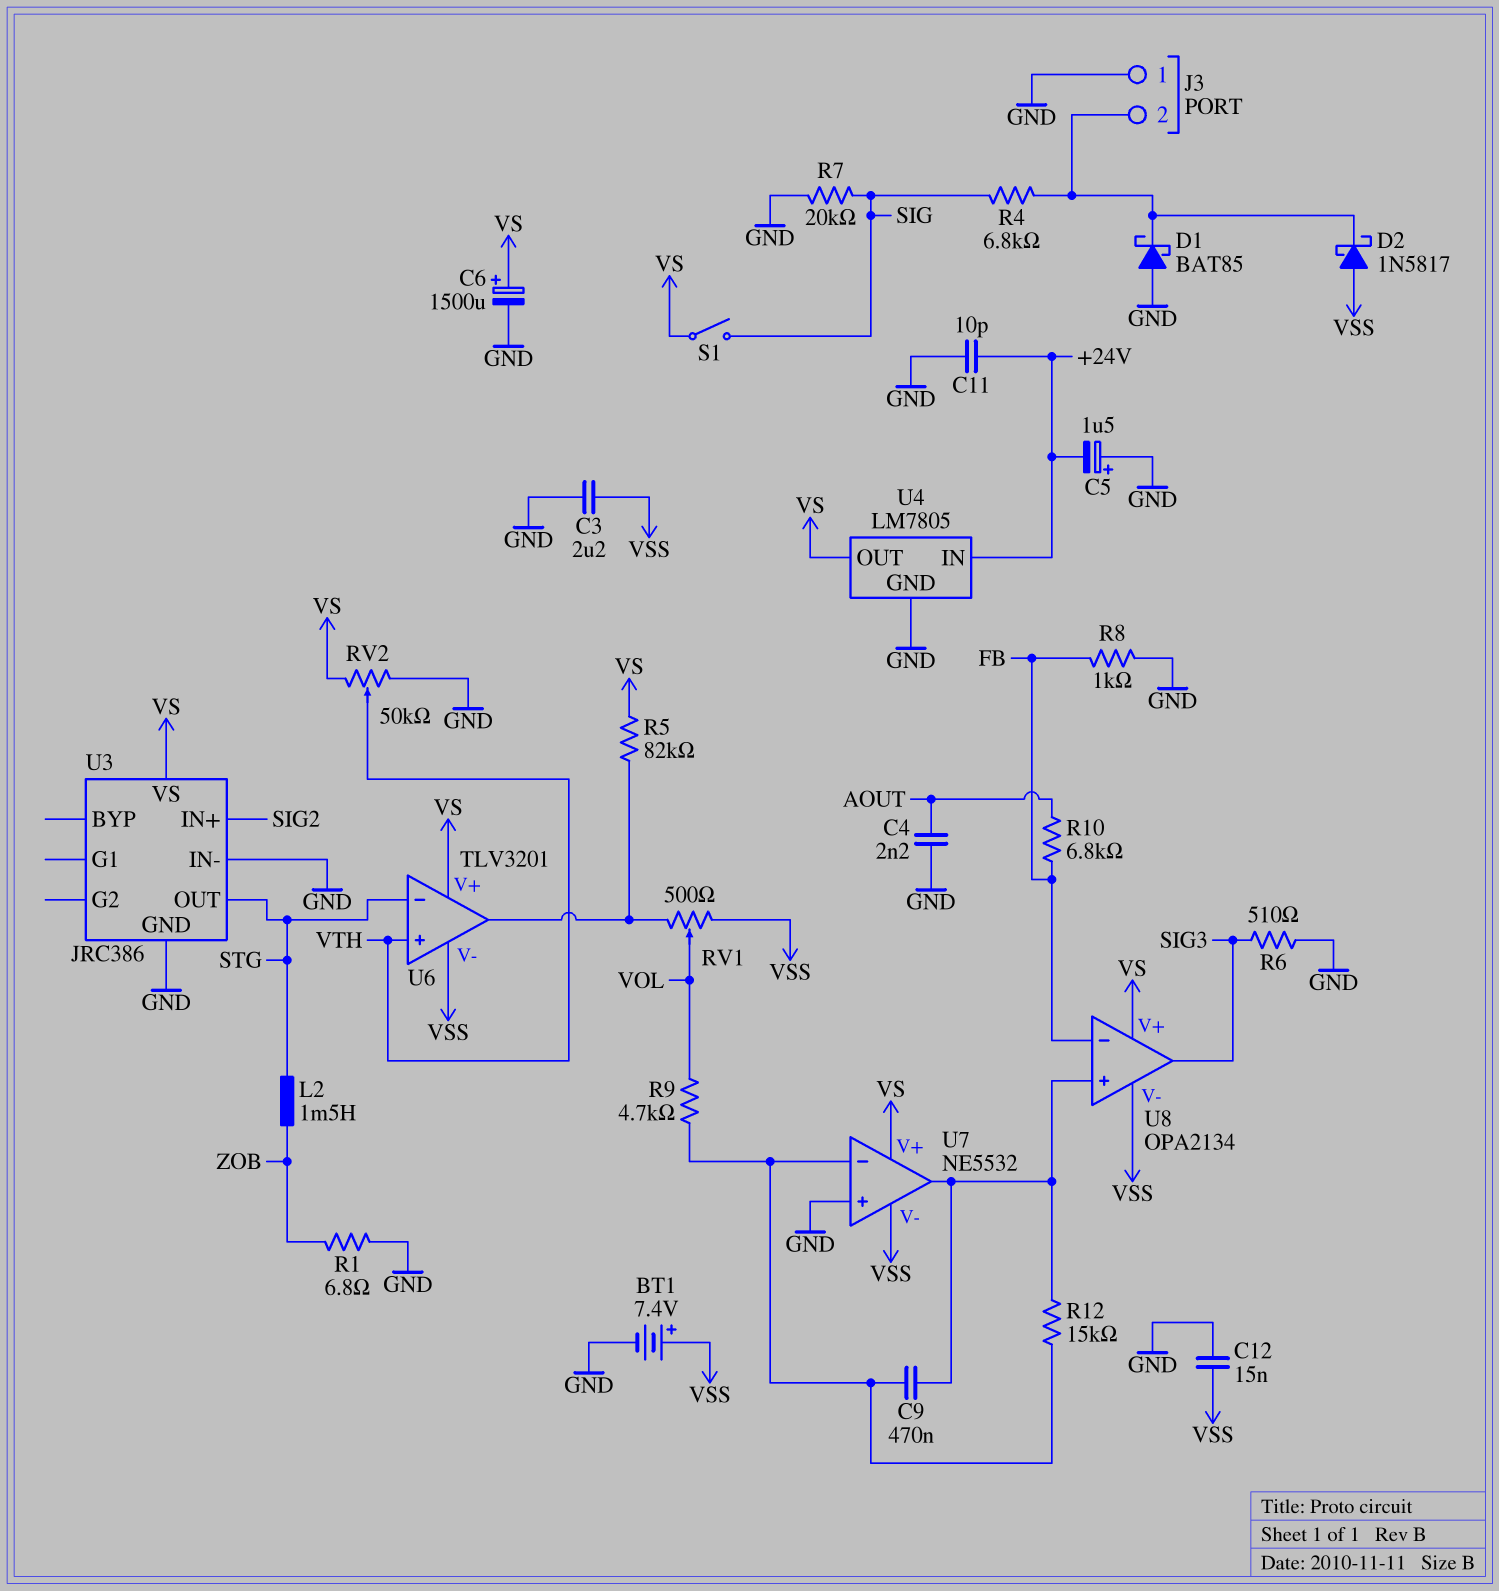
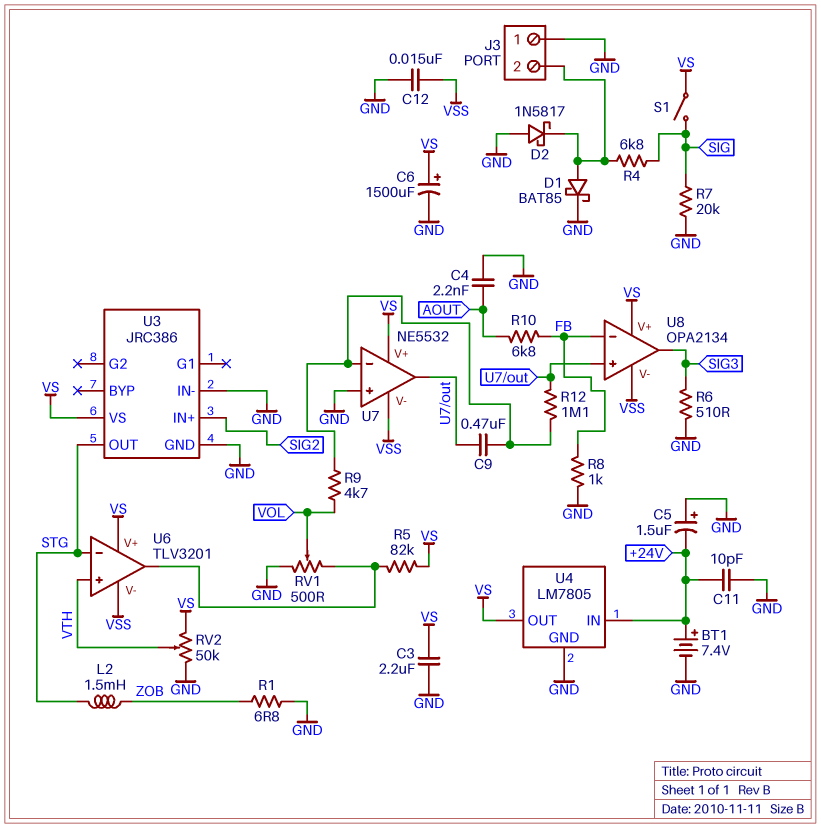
BT1: 7.4V (plus VSS, minus GND) -> 7.4V (plus +24V, minus GND)
C3: 2.2uF (GND, VSS) -> 2.2uF (GND, VS)
D1: schottky BAT85 (A GND, K J3/2) -> schottky BAT85 (A J3/2, K GND)
D2: schottky 1N5817 (A VSS, K J3/2) -> schottky 1N5817 (A GND, K J3/2)
R12: 15k (U7/in-, U7/out) -> 1.1M (U7/in-, U7/out)
RV1: 500 (U6/out, VSS, wiper VOL) -> 500 (GND, U6/out, wiper VOL)

